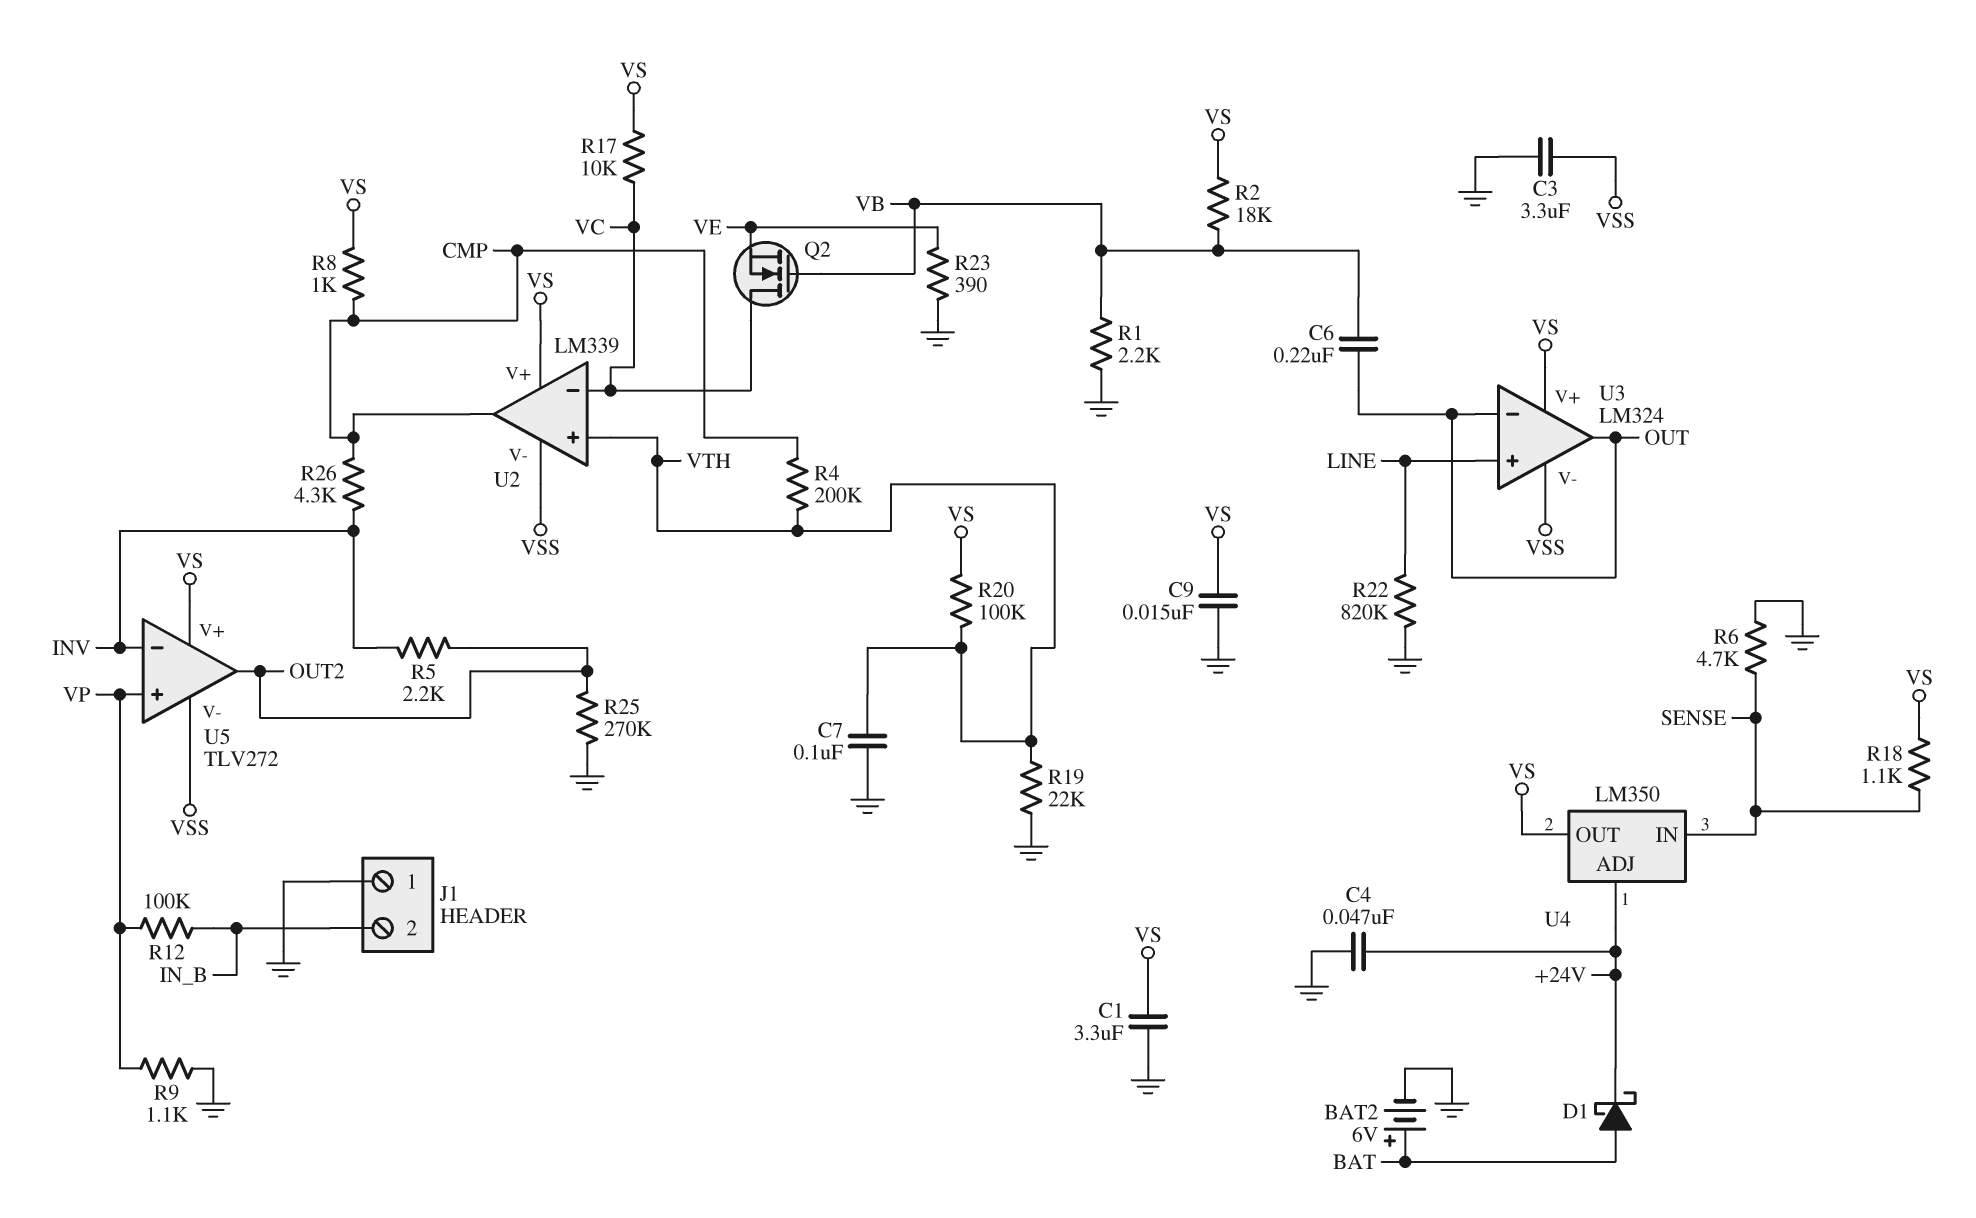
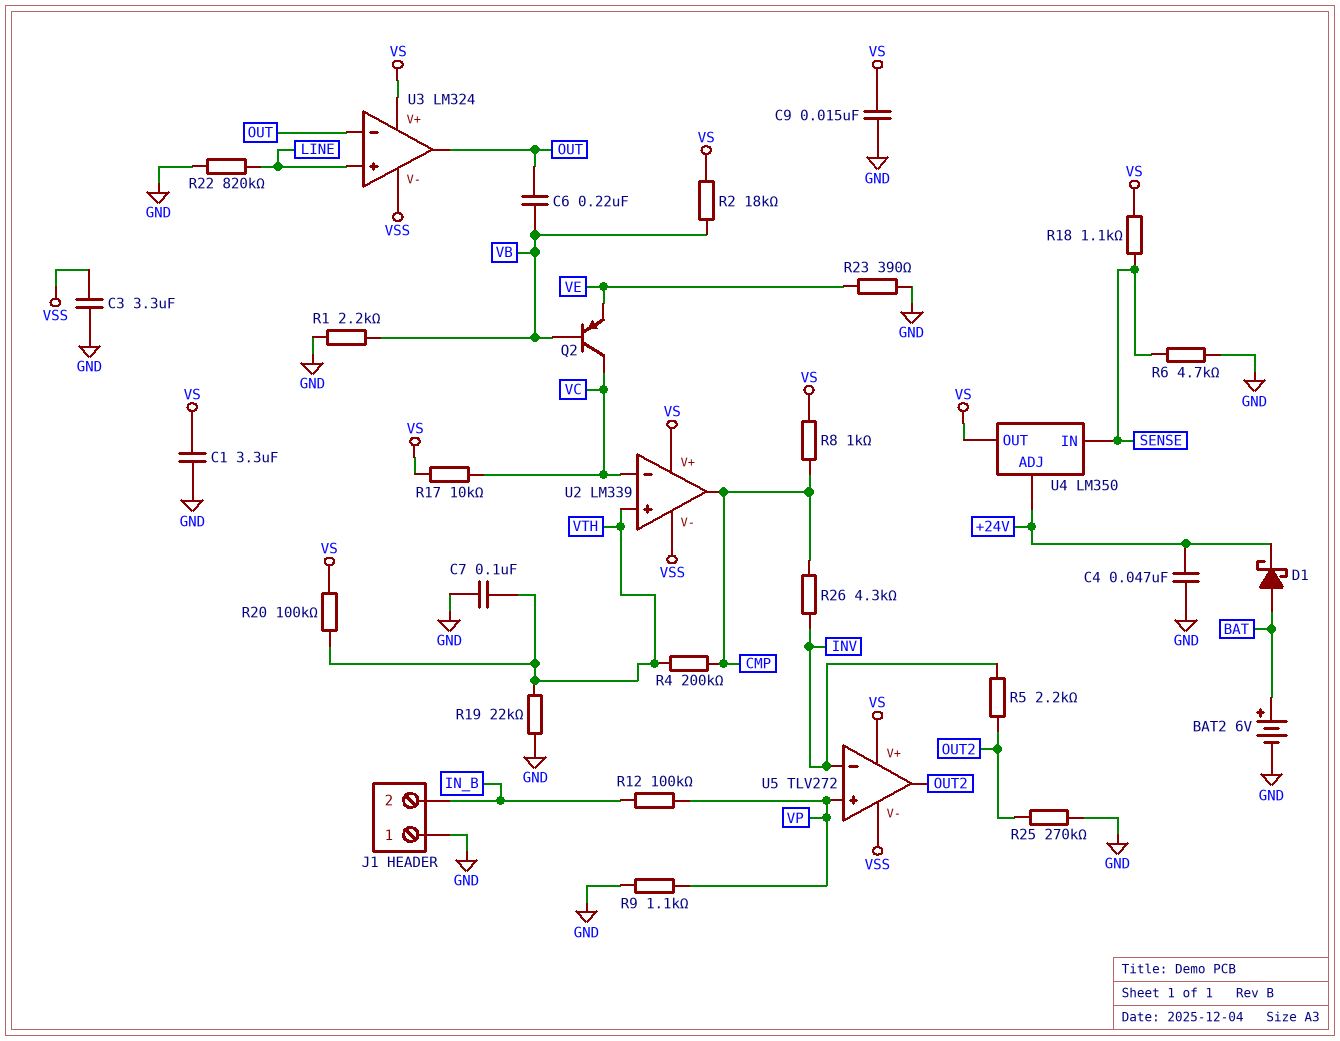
Q2: NMOS (G VB, D VC, S VE) -> PNP (B VB, C VC, E VE)

